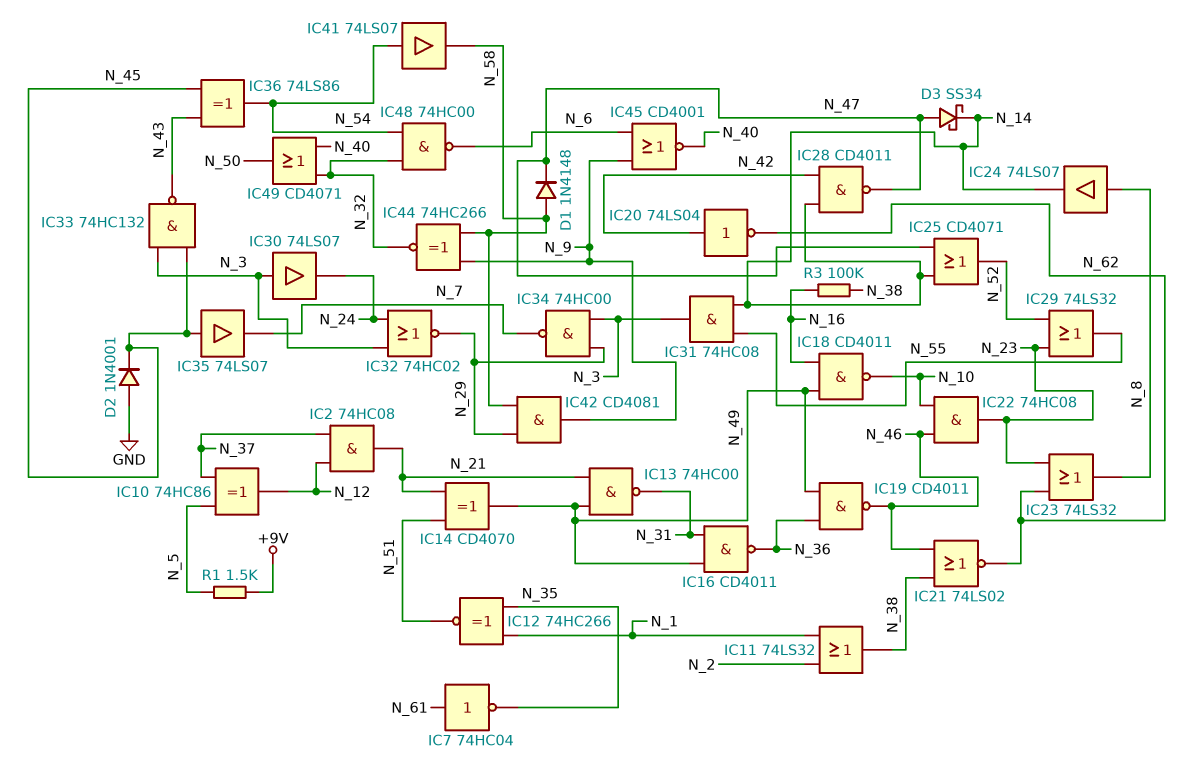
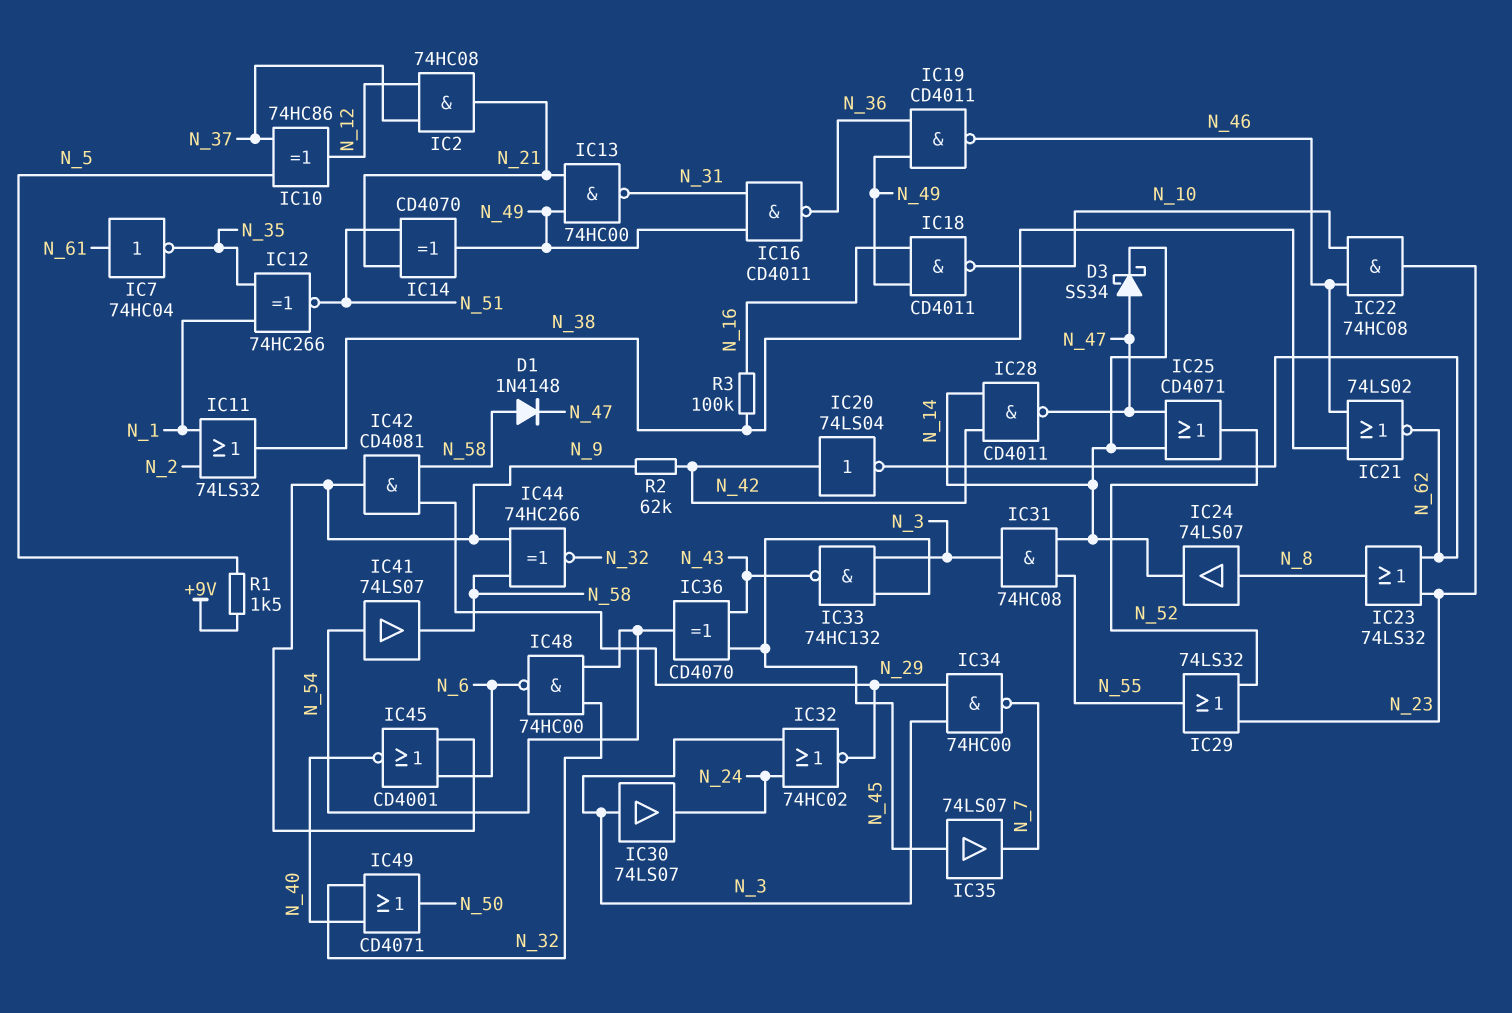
D2: diode 1N4001 (A GND, K N_45) -> none
IC36: XOR 74LS86 (in N_43, in N_45, out N_54) -> XOR CD4070 (in N_43, in N_45, out N_54)
R2: none -> 62k (N_9, N_42)

